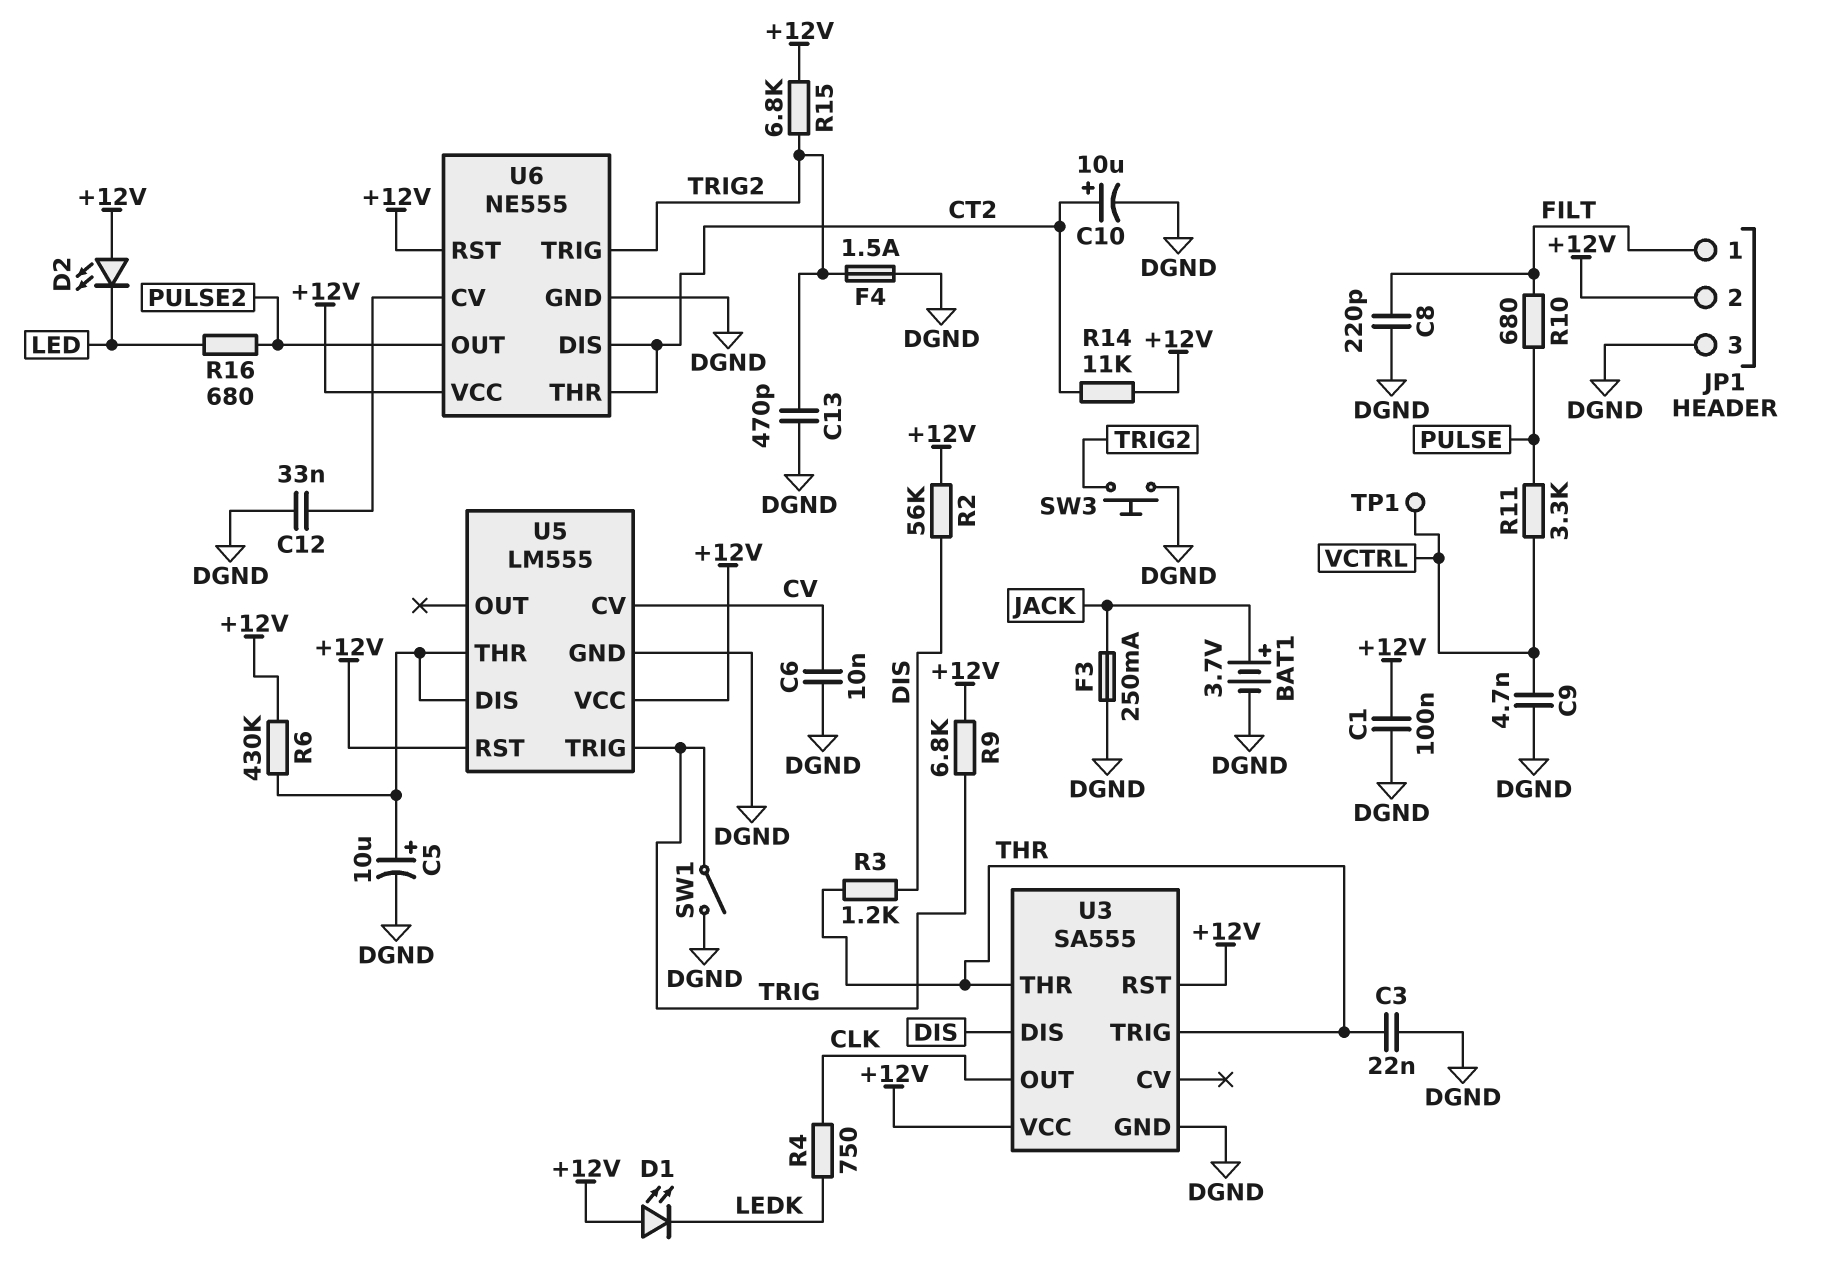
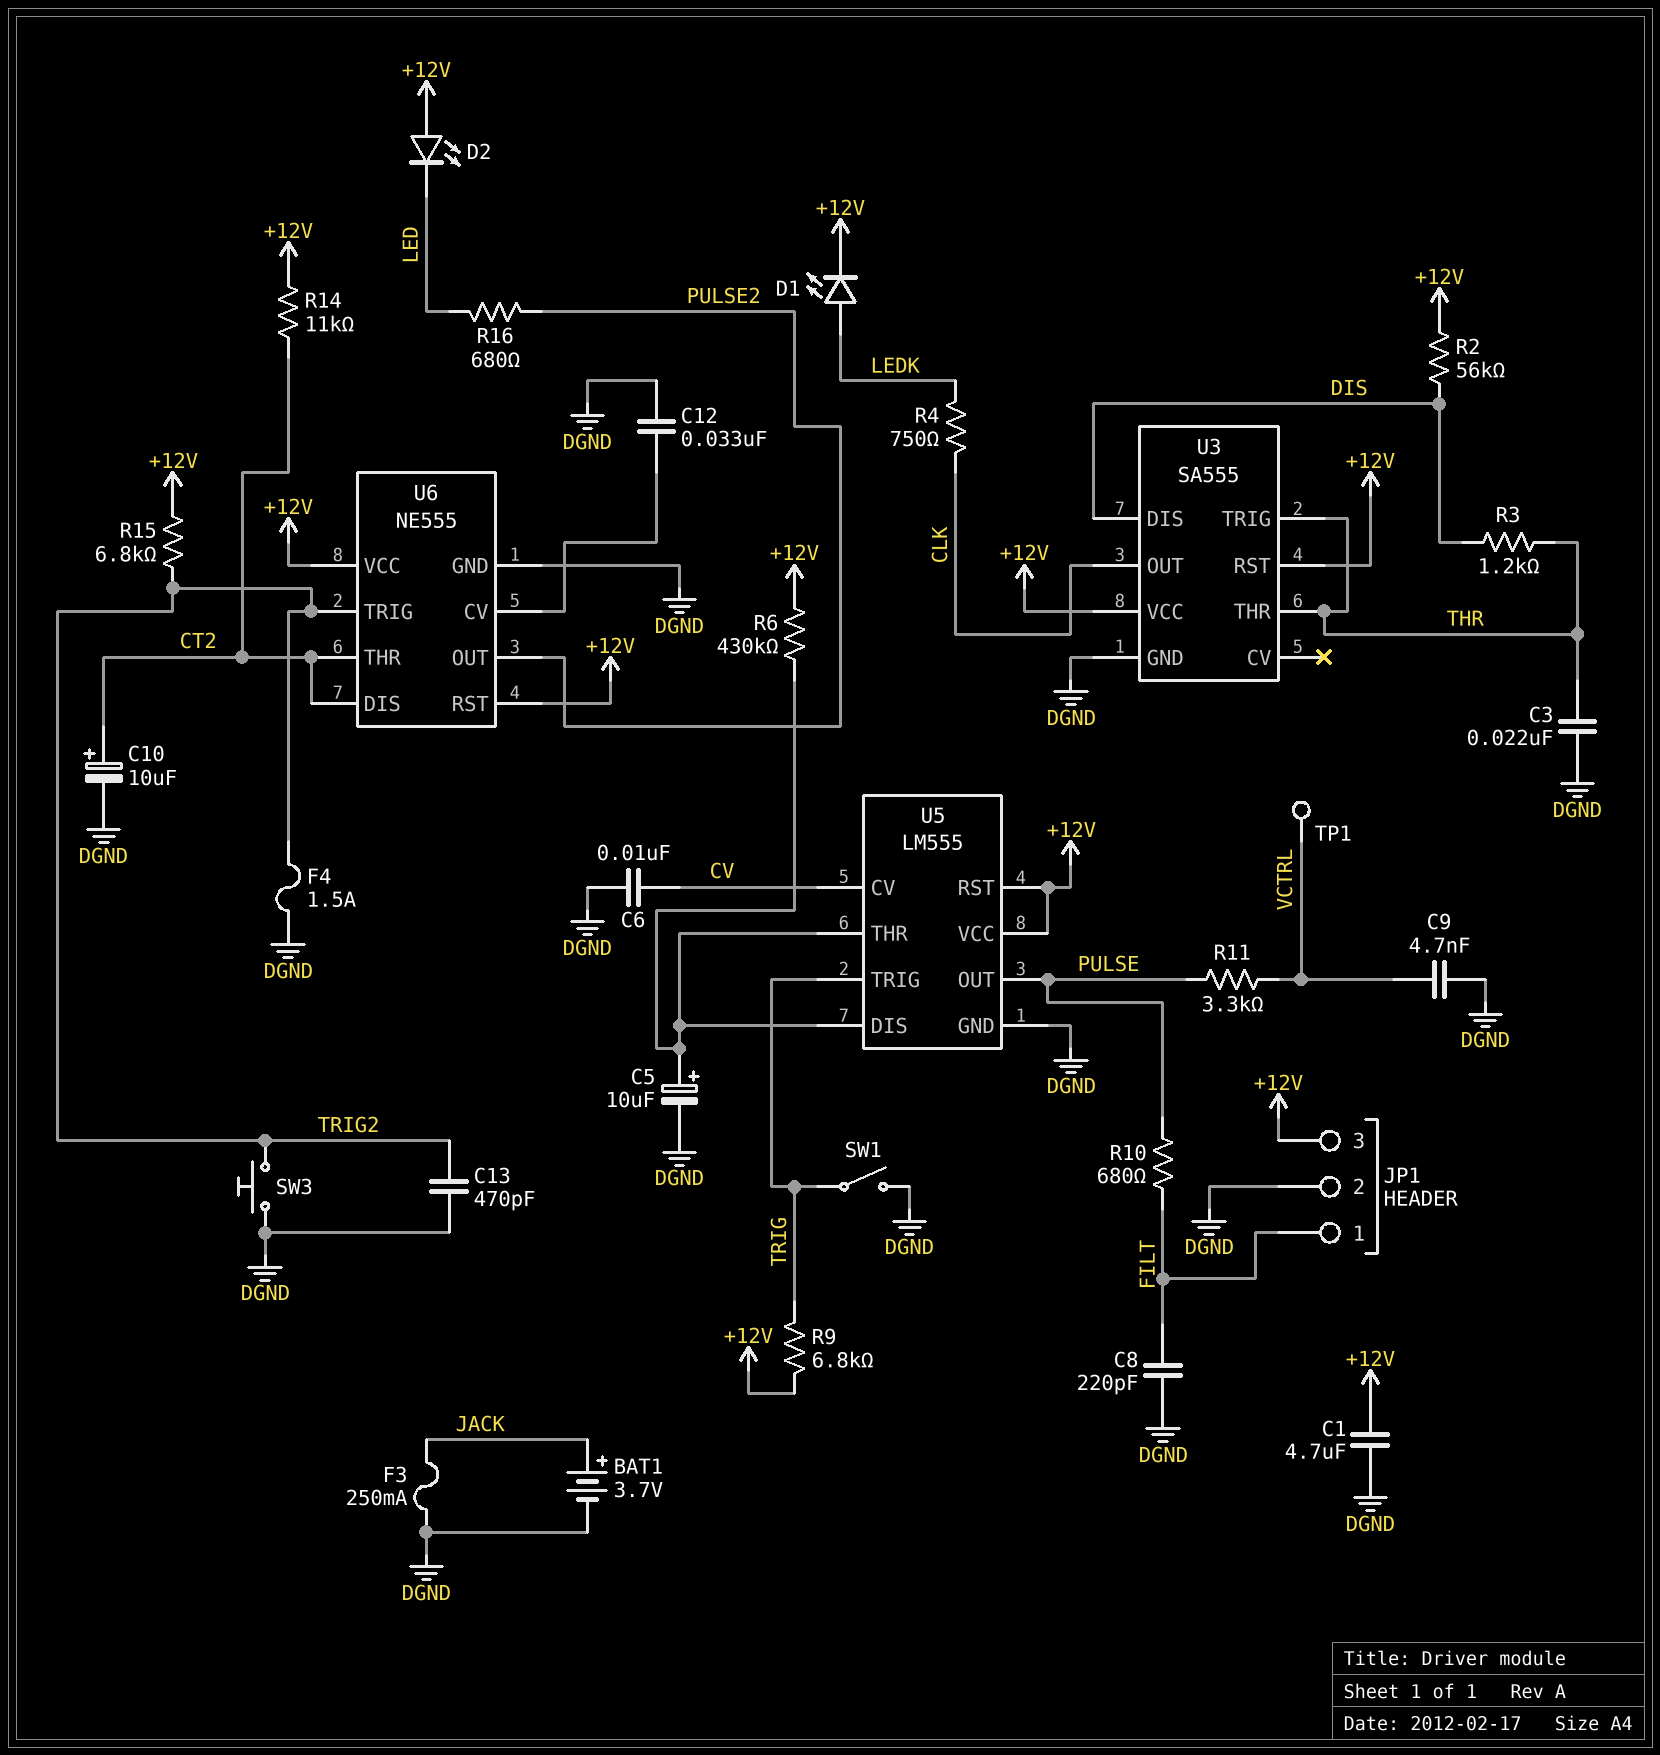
C1: 100nF (+12V, DGND) -> 4.7uF (+12V, DGND)
D1: LED (A +12V, K LEDK) -> LED (A LEDK, K +12V)
JP1 pin 2: +12V -> DGND
JP1 pin 3: DGND -> +12V
U5 pin OUT: none -> PULSE

